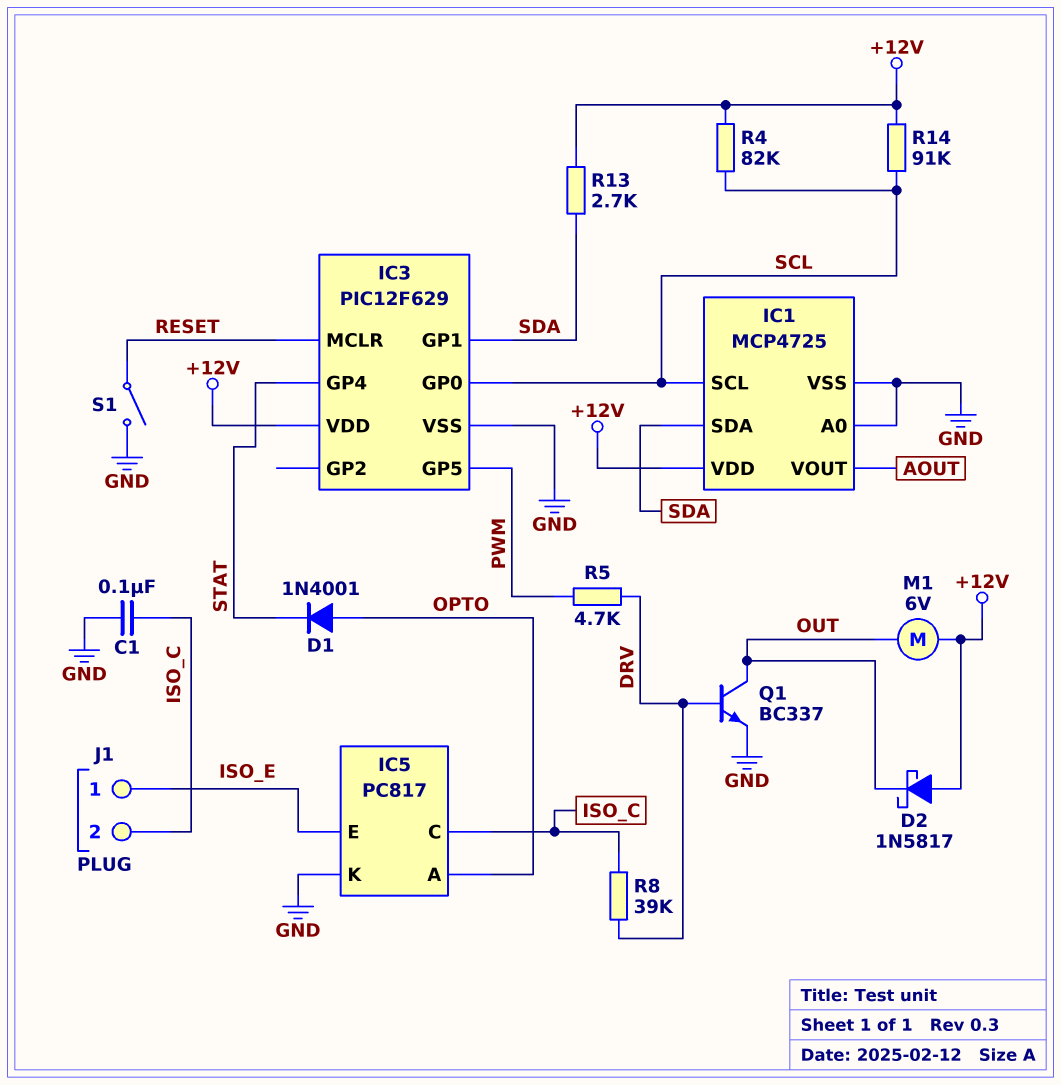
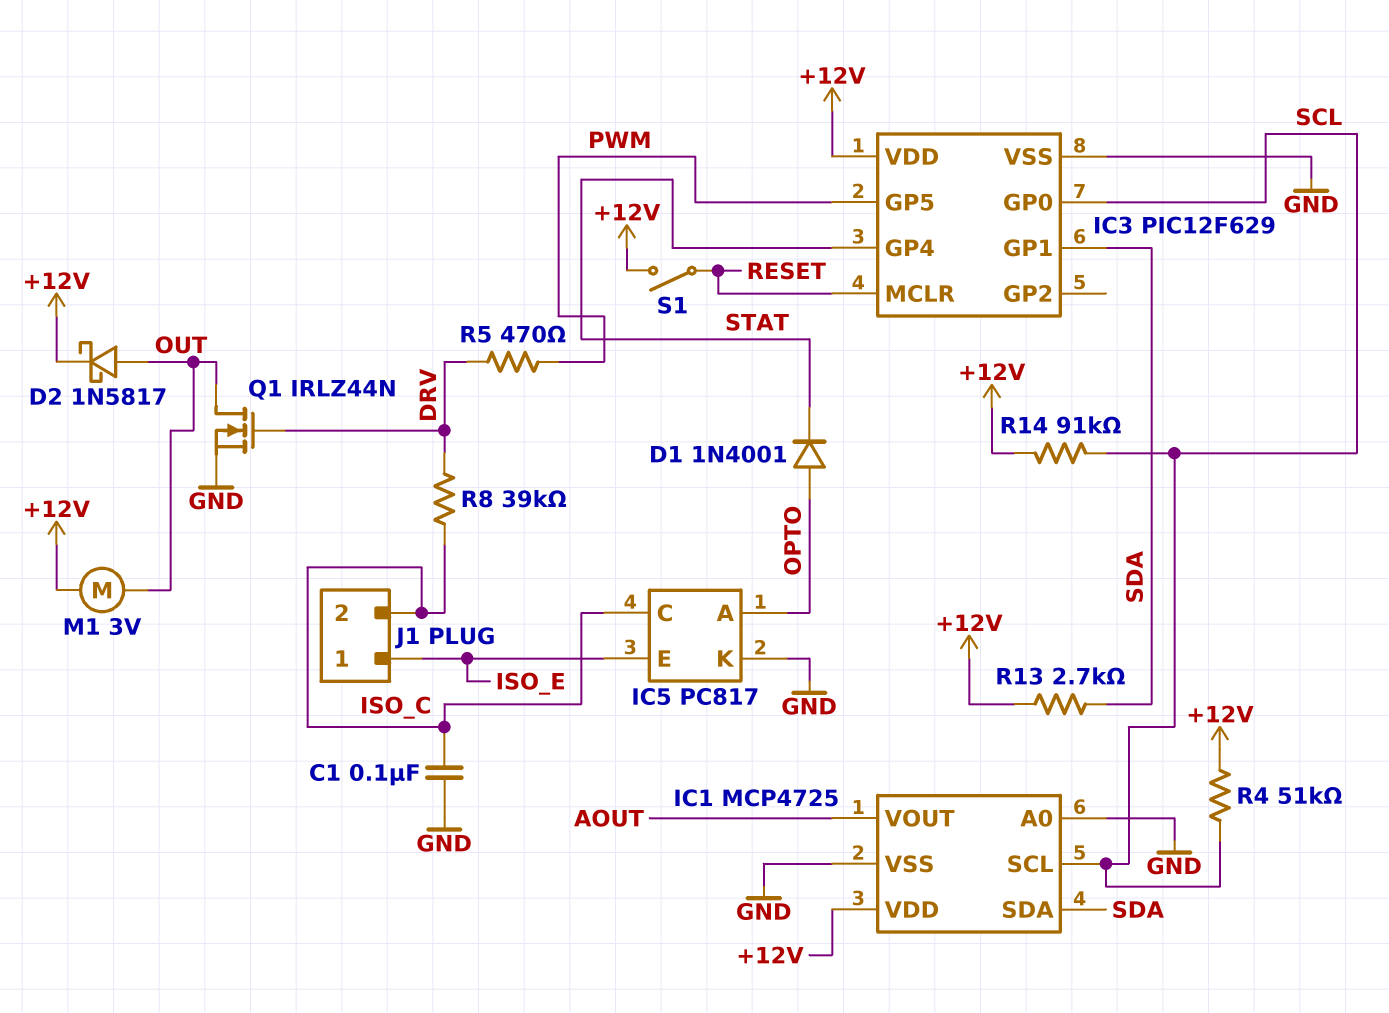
D2: schottky 1N5817 (A +12V, K OUT) -> schottky 1N5817 (A OUT, K +12V)
M1: motor 6V (+12V, OUT) -> motor 3V (+12V, OUT)
Q1: NPN BC337 (B DRV, C OUT, E GND) -> NMOS IRLZ44N (G DRV, D OUT, S GND)
R4: 82k (+12V, SCL) -> 51k (+12V, SCL)
R5: 4.7k (DRV, PWM) -> 470 (DRV, PWM)
S1: switch (GND, RESET) -> switch (+12V, RESET)

